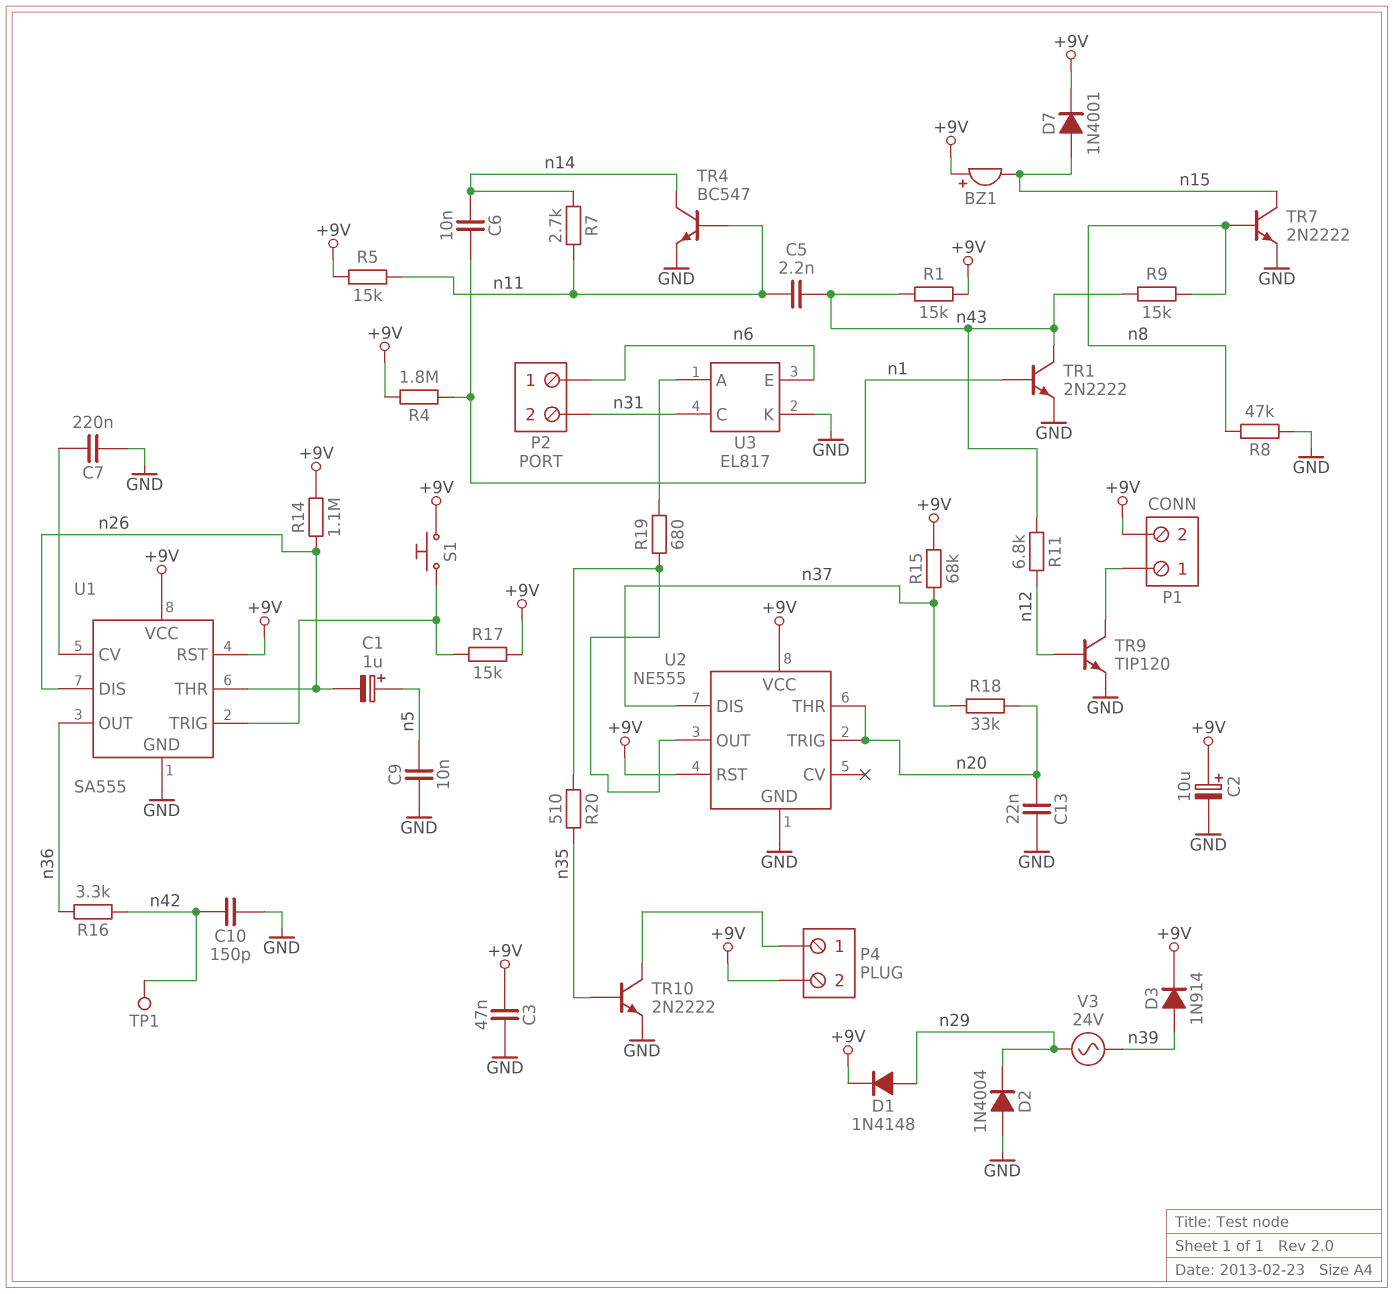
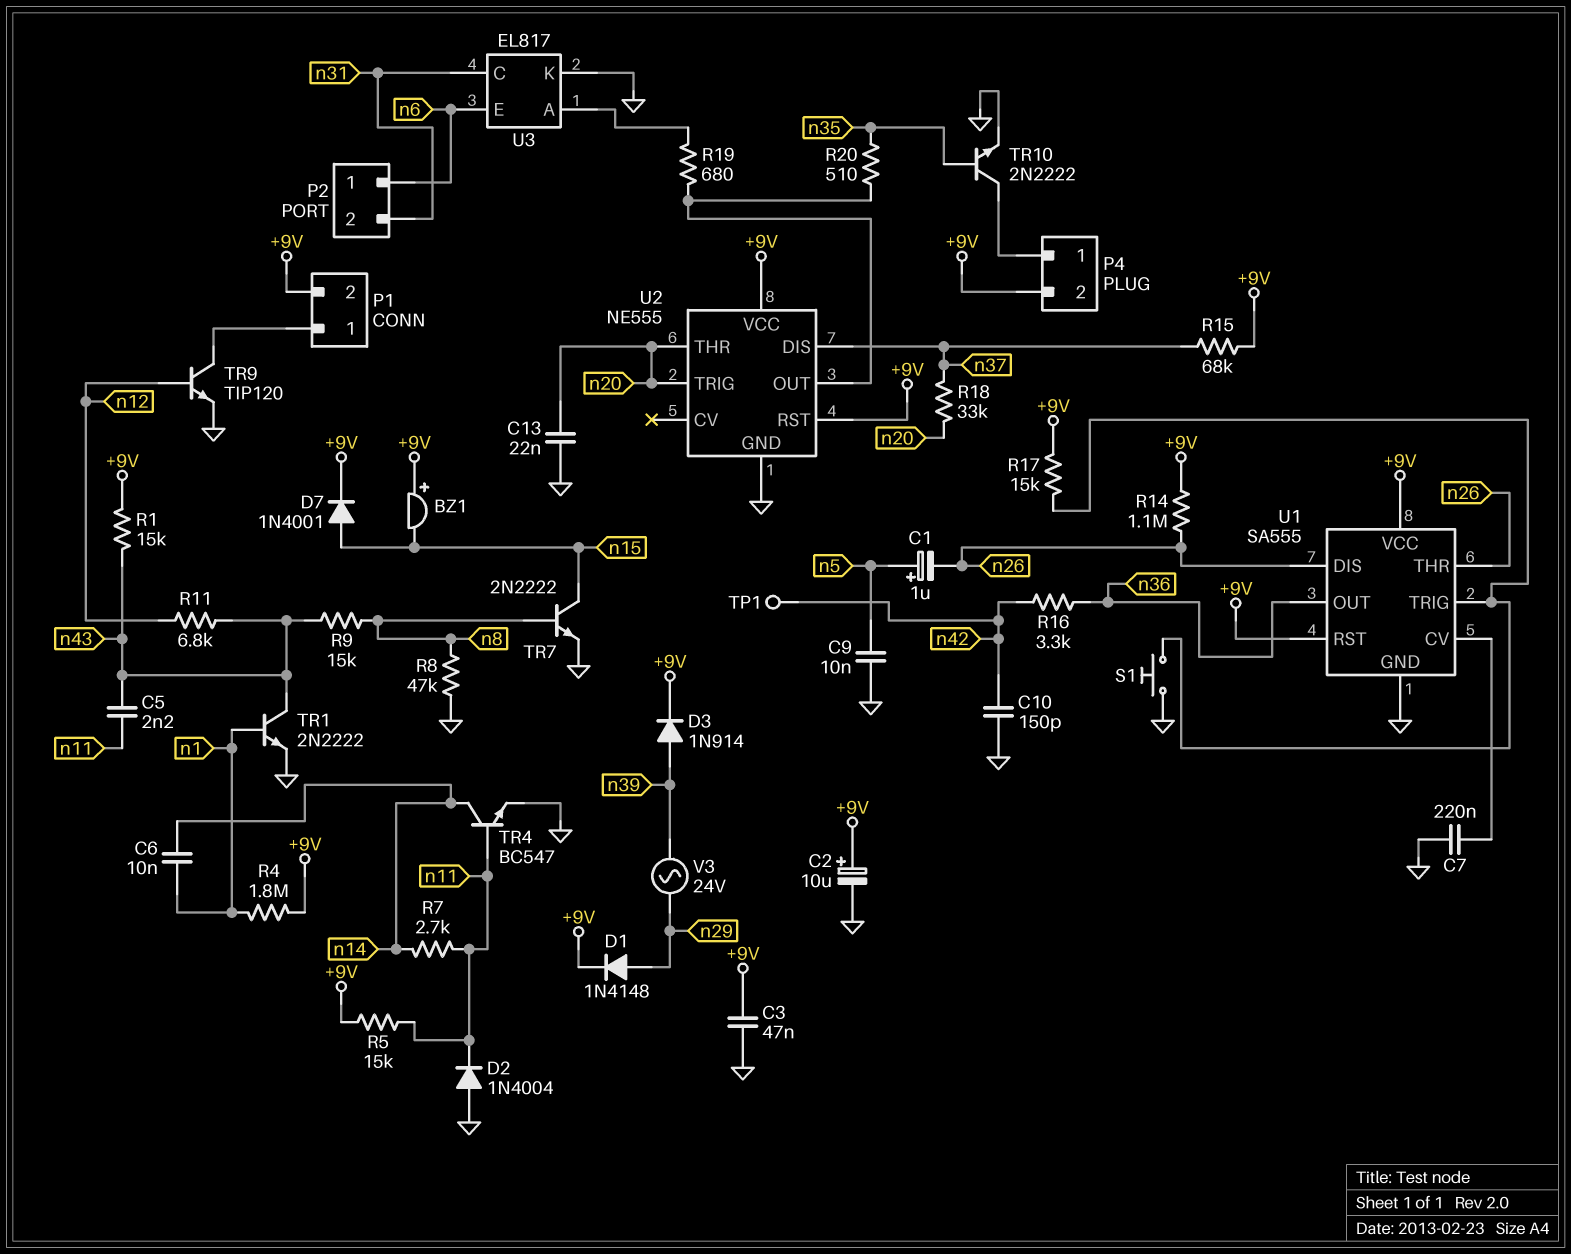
D2: diode 1N4004 (A GND, K n29) -> diode 1N4004 (A GND, K n11)
S1: button (+9V, U1/TRIG) -> button (GND, U1/TRIG)

